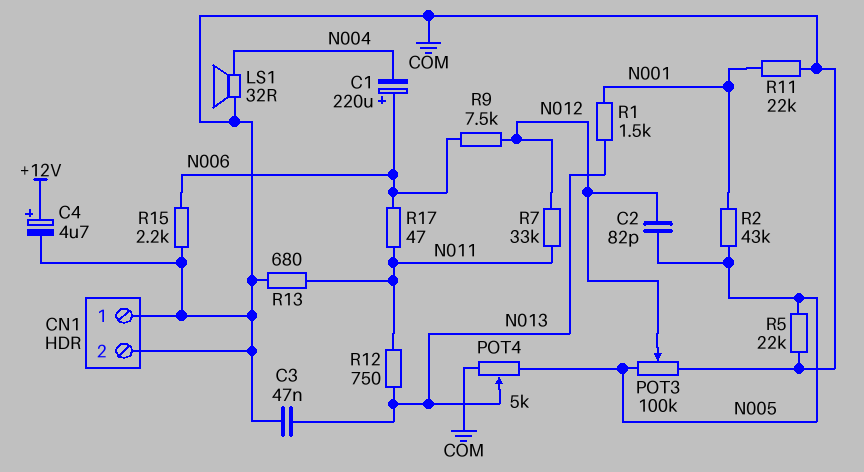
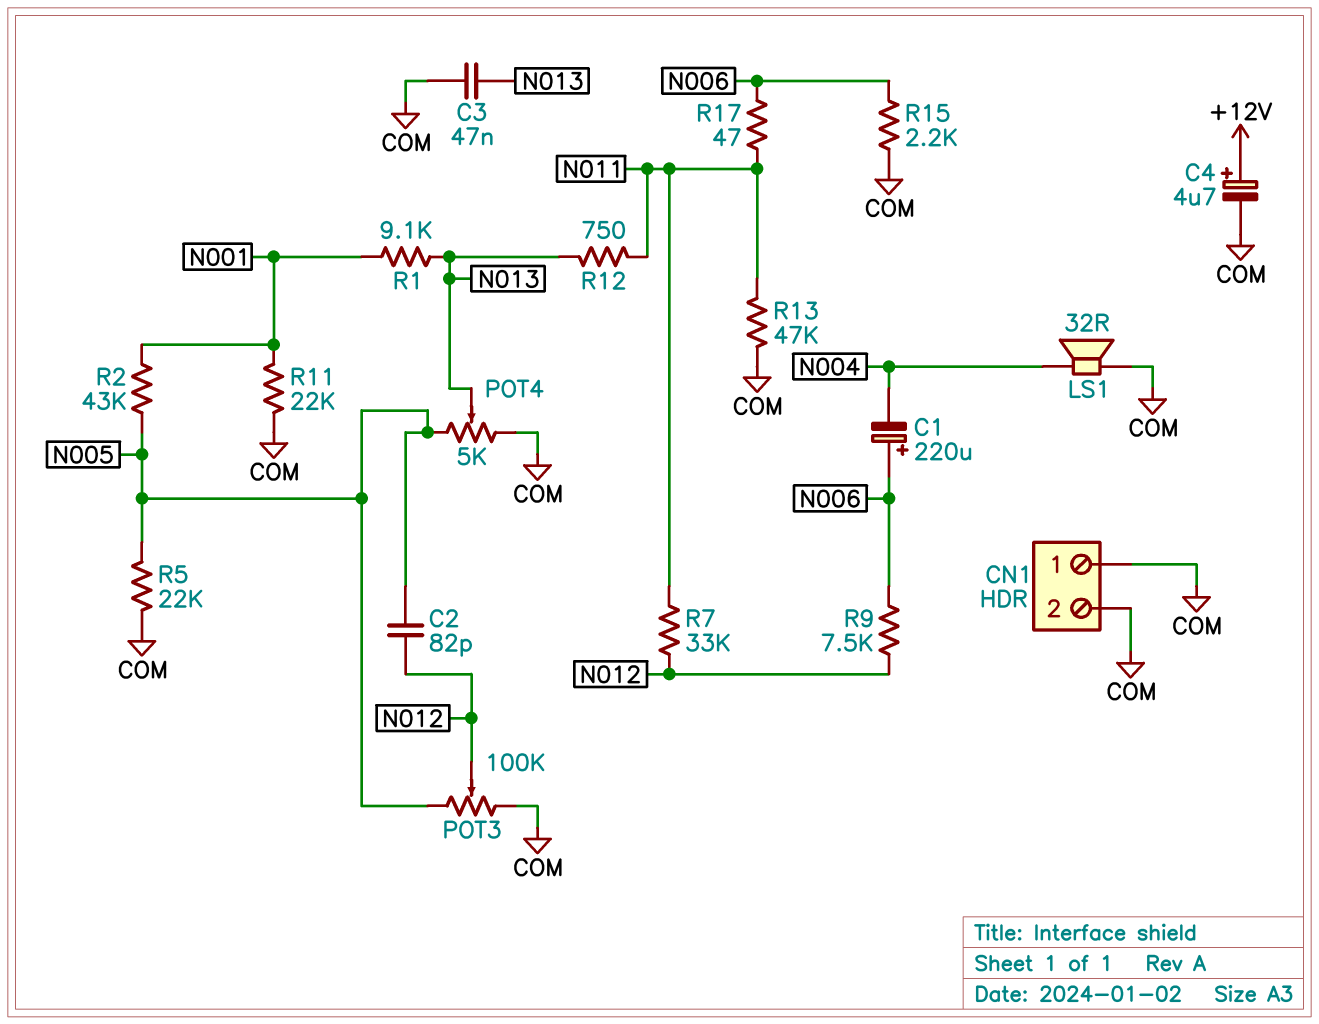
R1: 1.5k (N001, N013) -> 9.1k (N001, N013)
R13: 680 (COM, N011) -> 47k (COM, N011)

